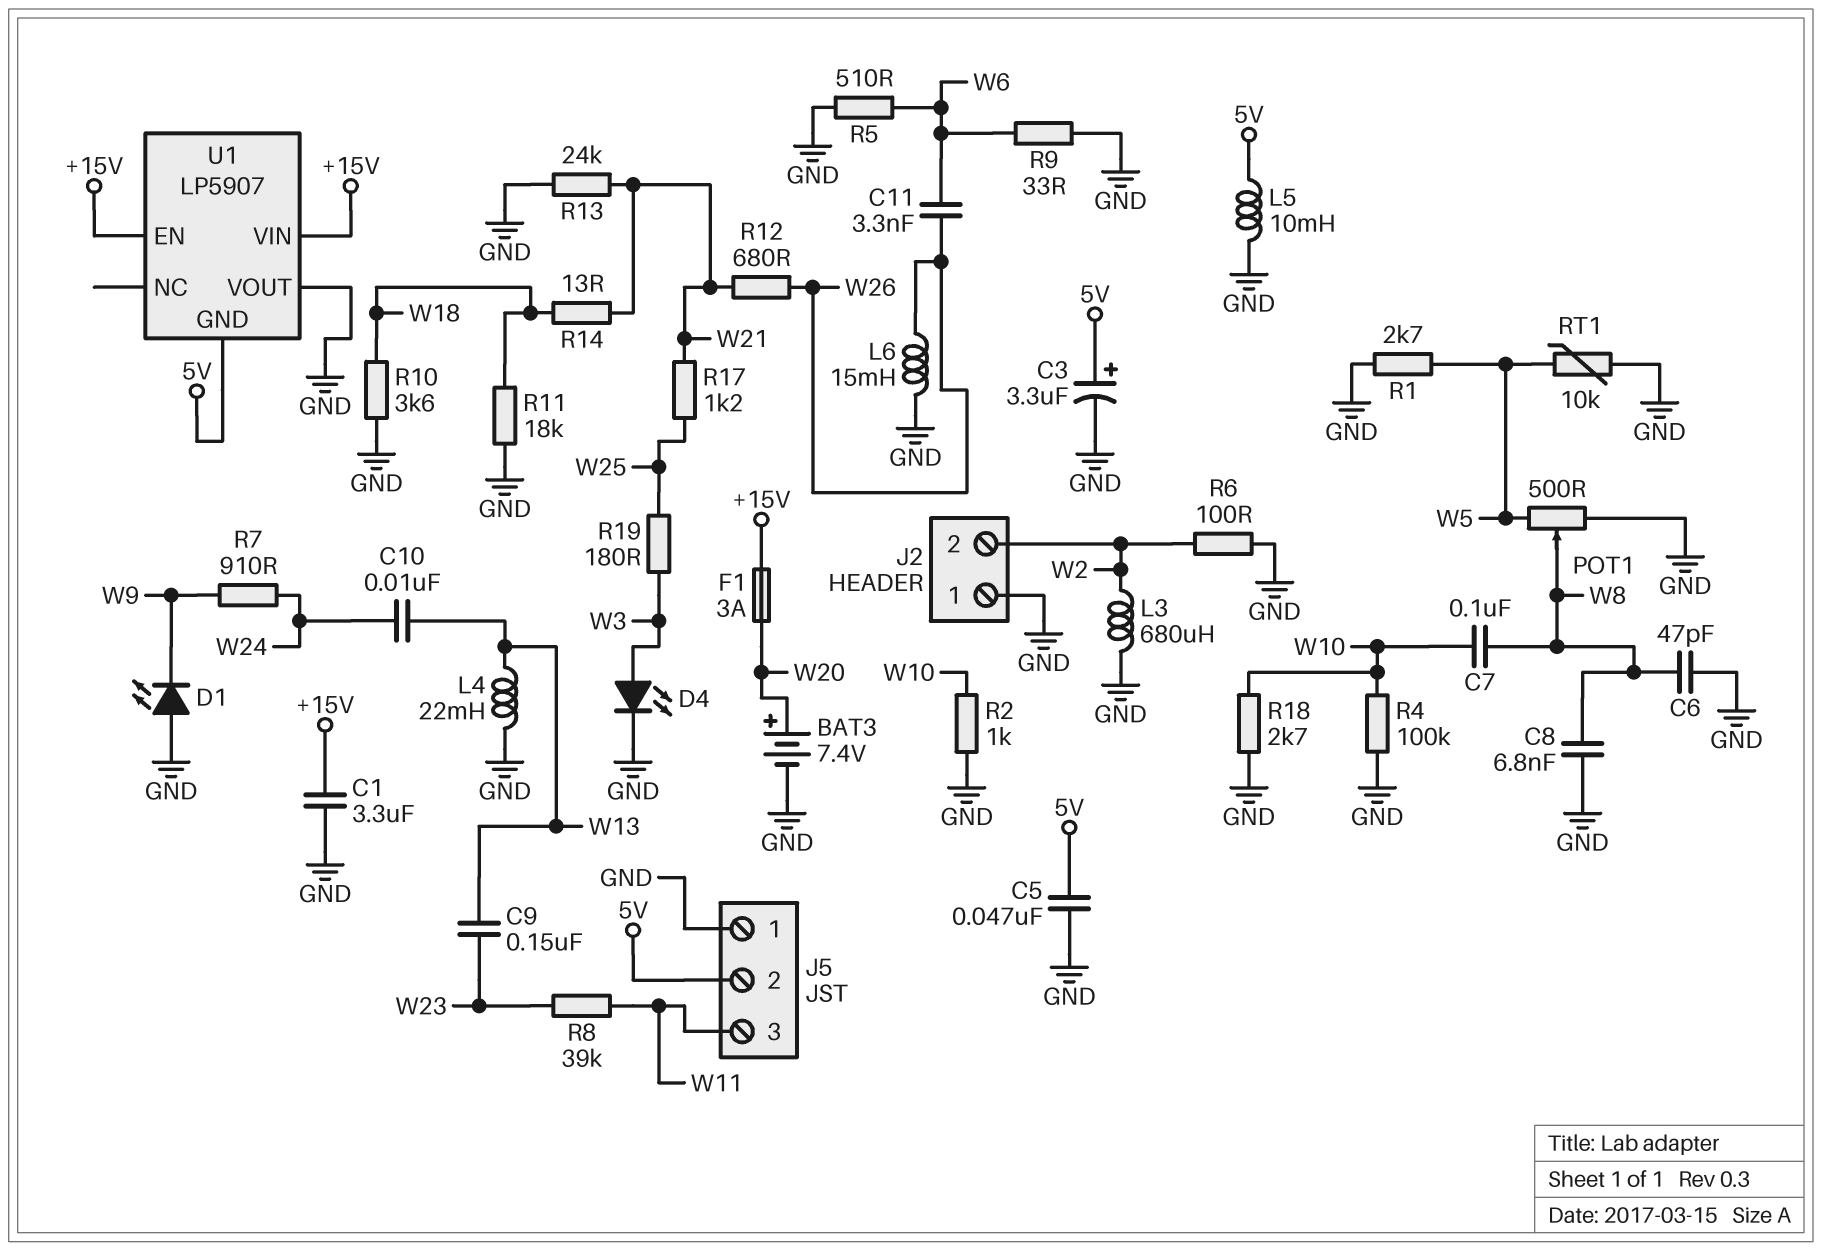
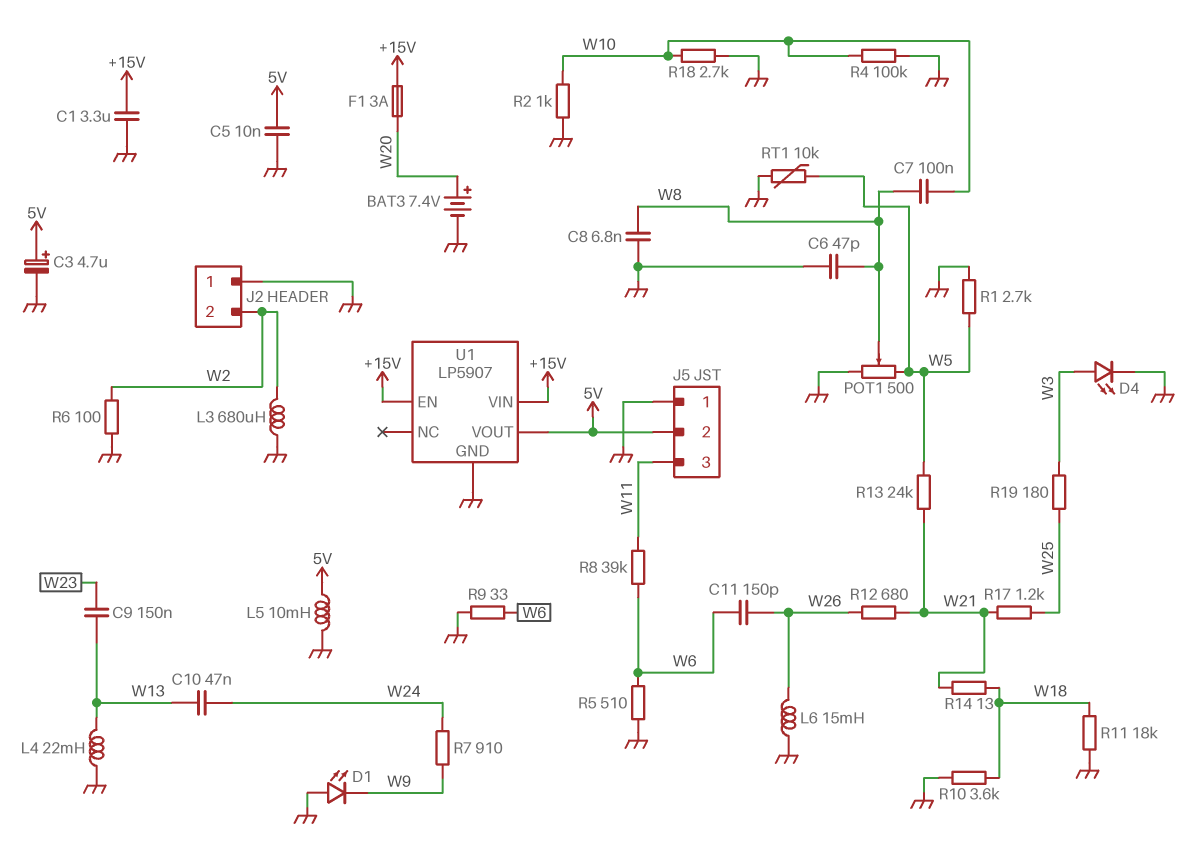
C3: 3.3uF (plus 5V, minus GND) -> 4.7uF (plus 5V, minus GND)
C5: 47nF (5V, GND) -> 10nF (5V, GND)
C10: 10nF (W13, W24) -> 47nF (W13, W24)
C11: 3.3nF (W6, W26) -> 150pF (W6, W26)
R8: 39k (W11, W23) -> 39k (W6, W11)
R13: 24k (GND, W21) -> 24k (W5, W21)
U1 pin GND: 5V -> GND
U1 pin VOUT: GND -> 5V

